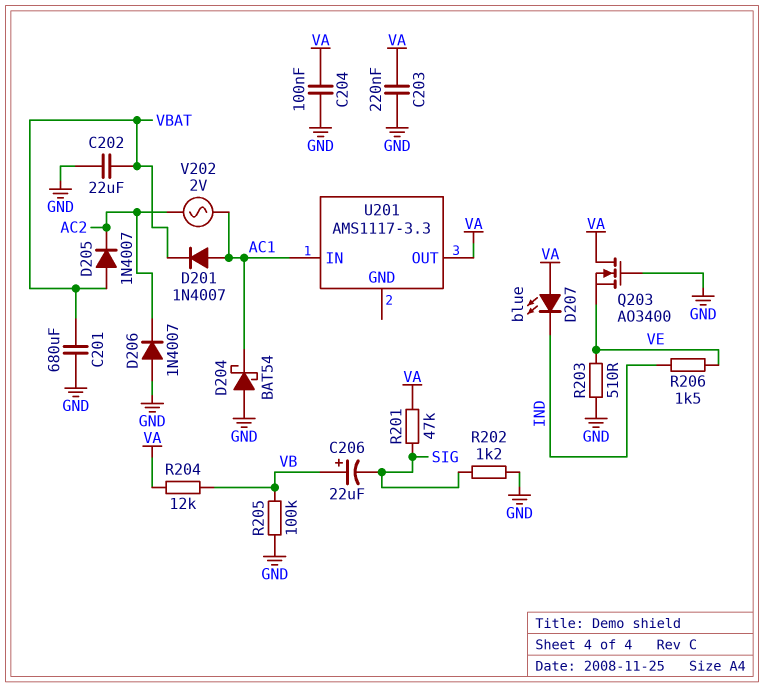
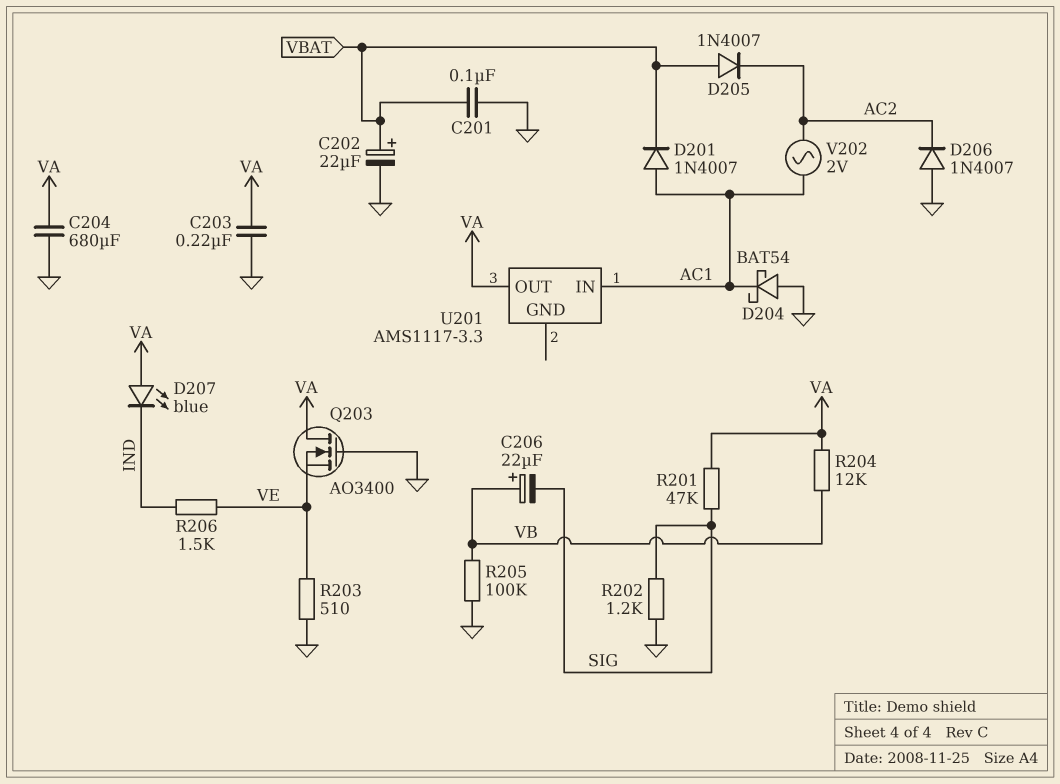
C201: 680uF (GND, VBAT) -> 100nF (GND, VBAT)
C202: 22uF (GND, VBAT) -> 22uF (plus VBAT, minus GND)
C204: 100nF (GND, VA) -> 680uF (GND, VA)

